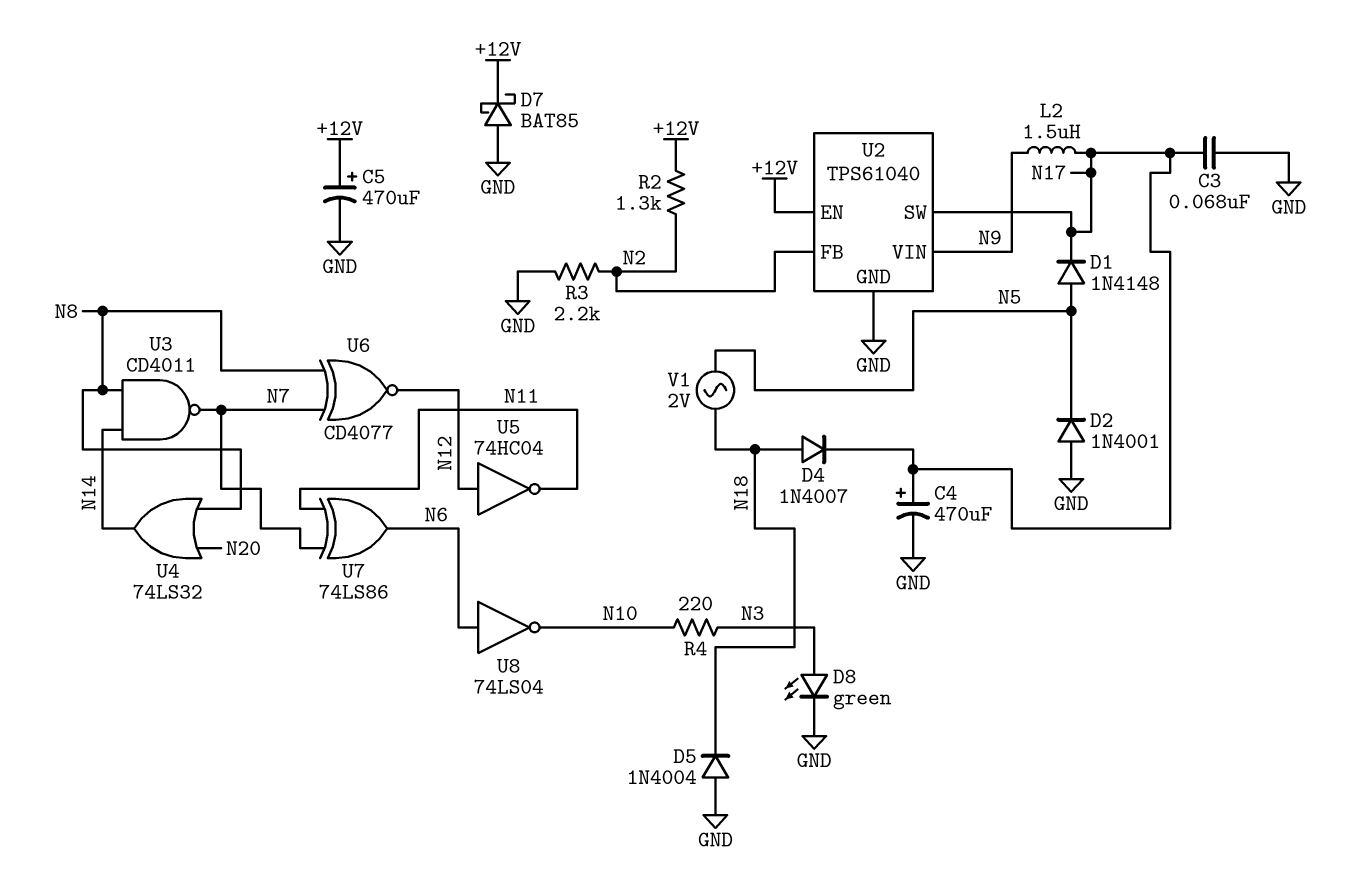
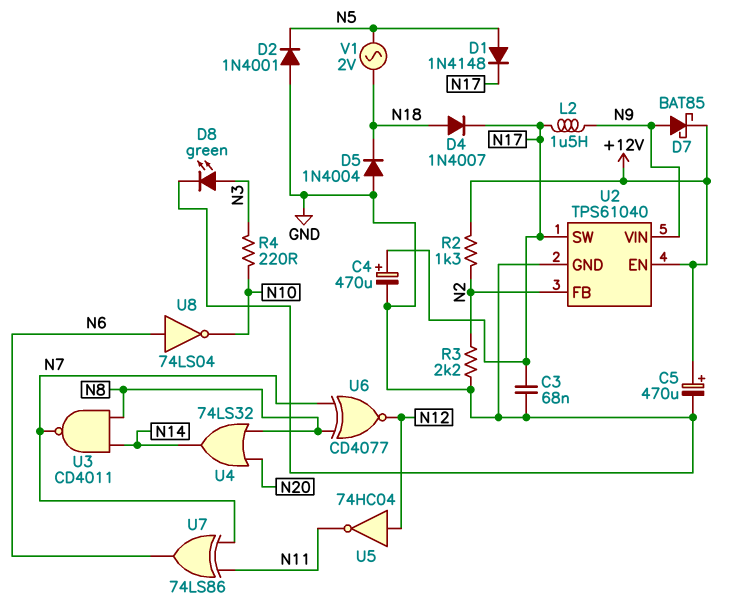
D7: schottky BAT85 (A GND, K +12V) -> schottky BAT85 (A N9, K +12V)

